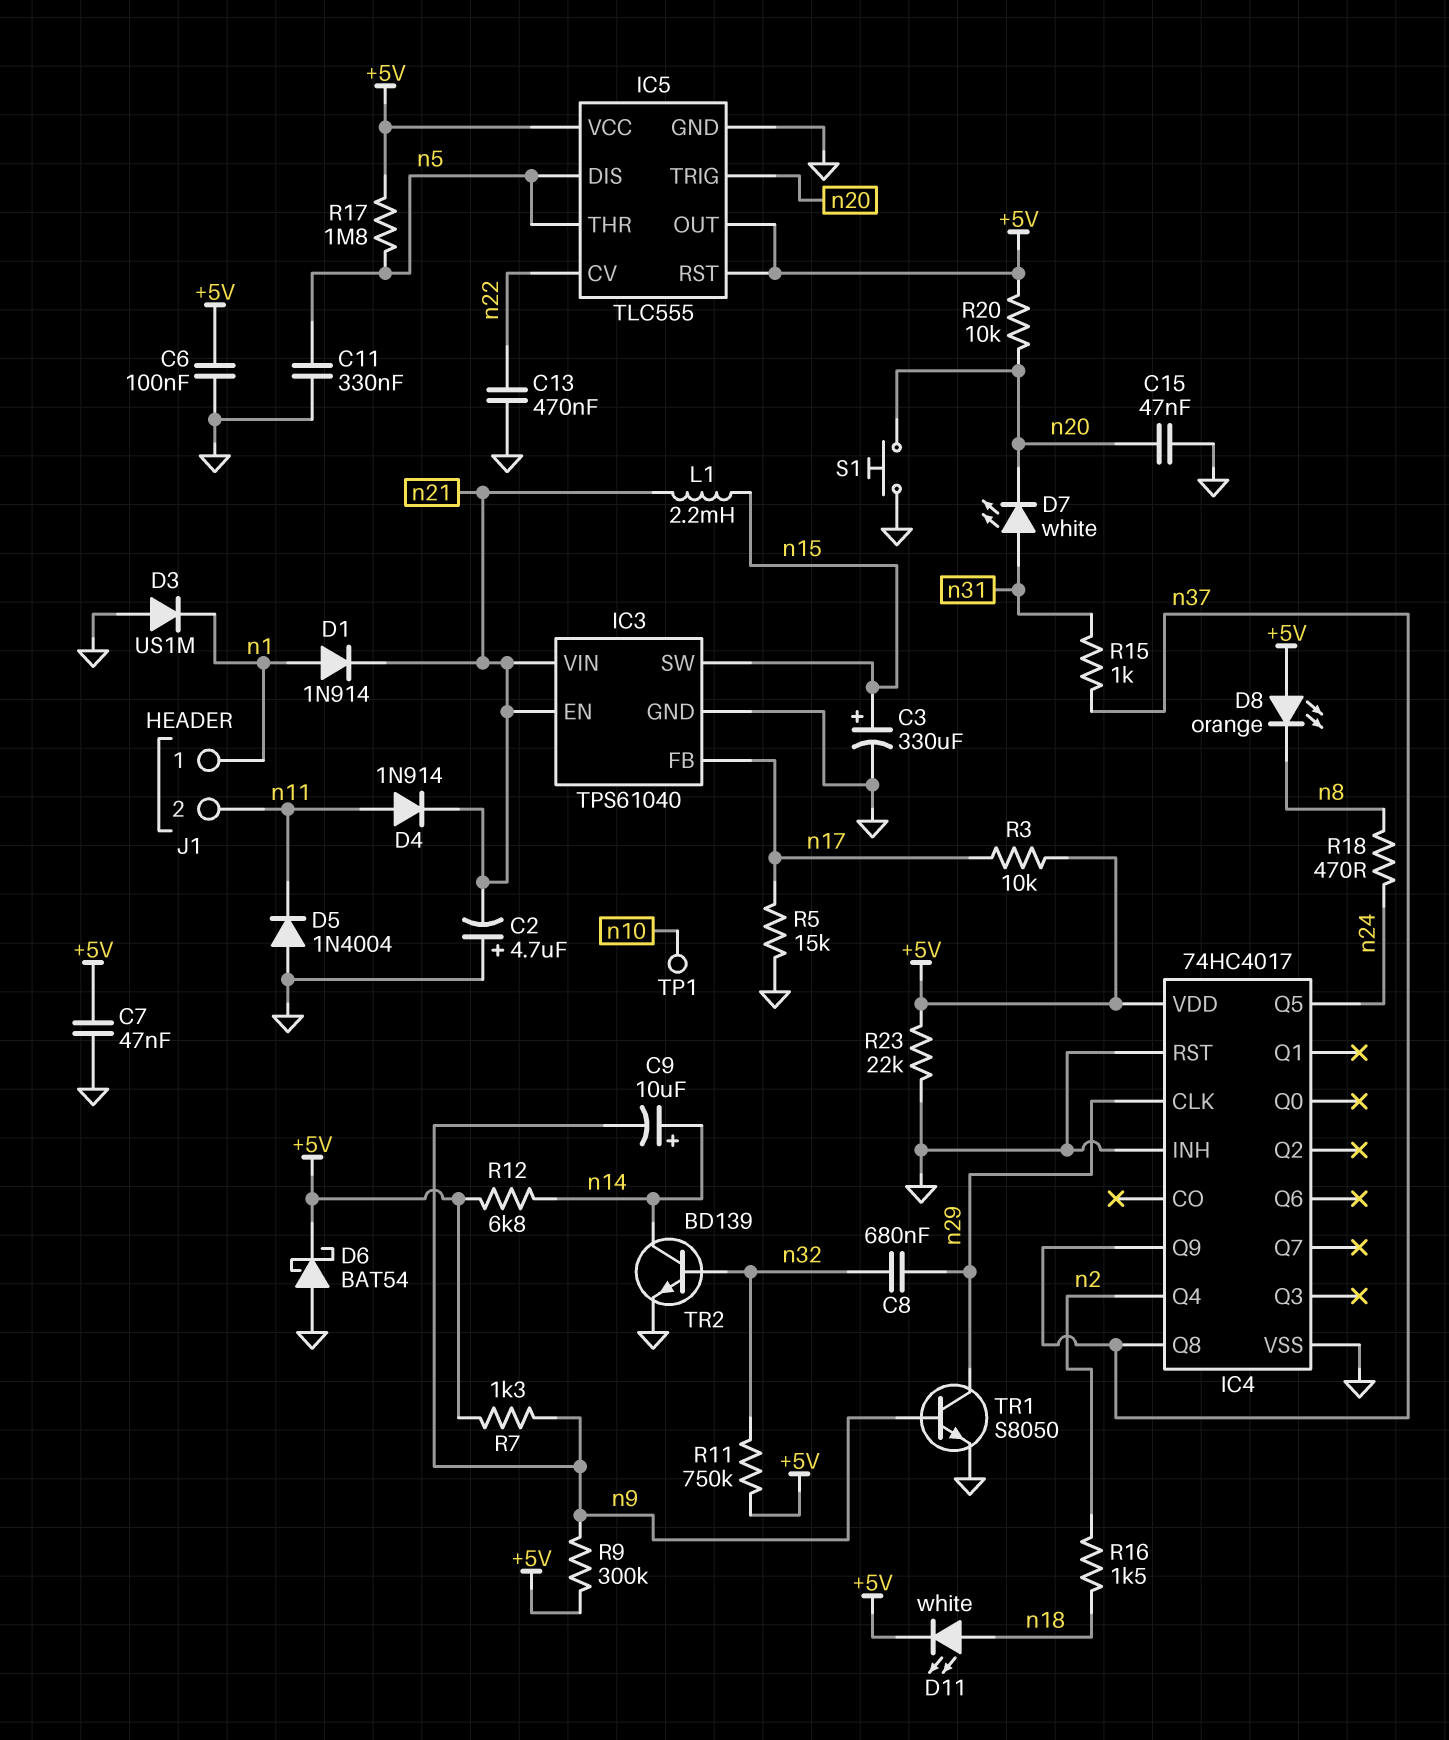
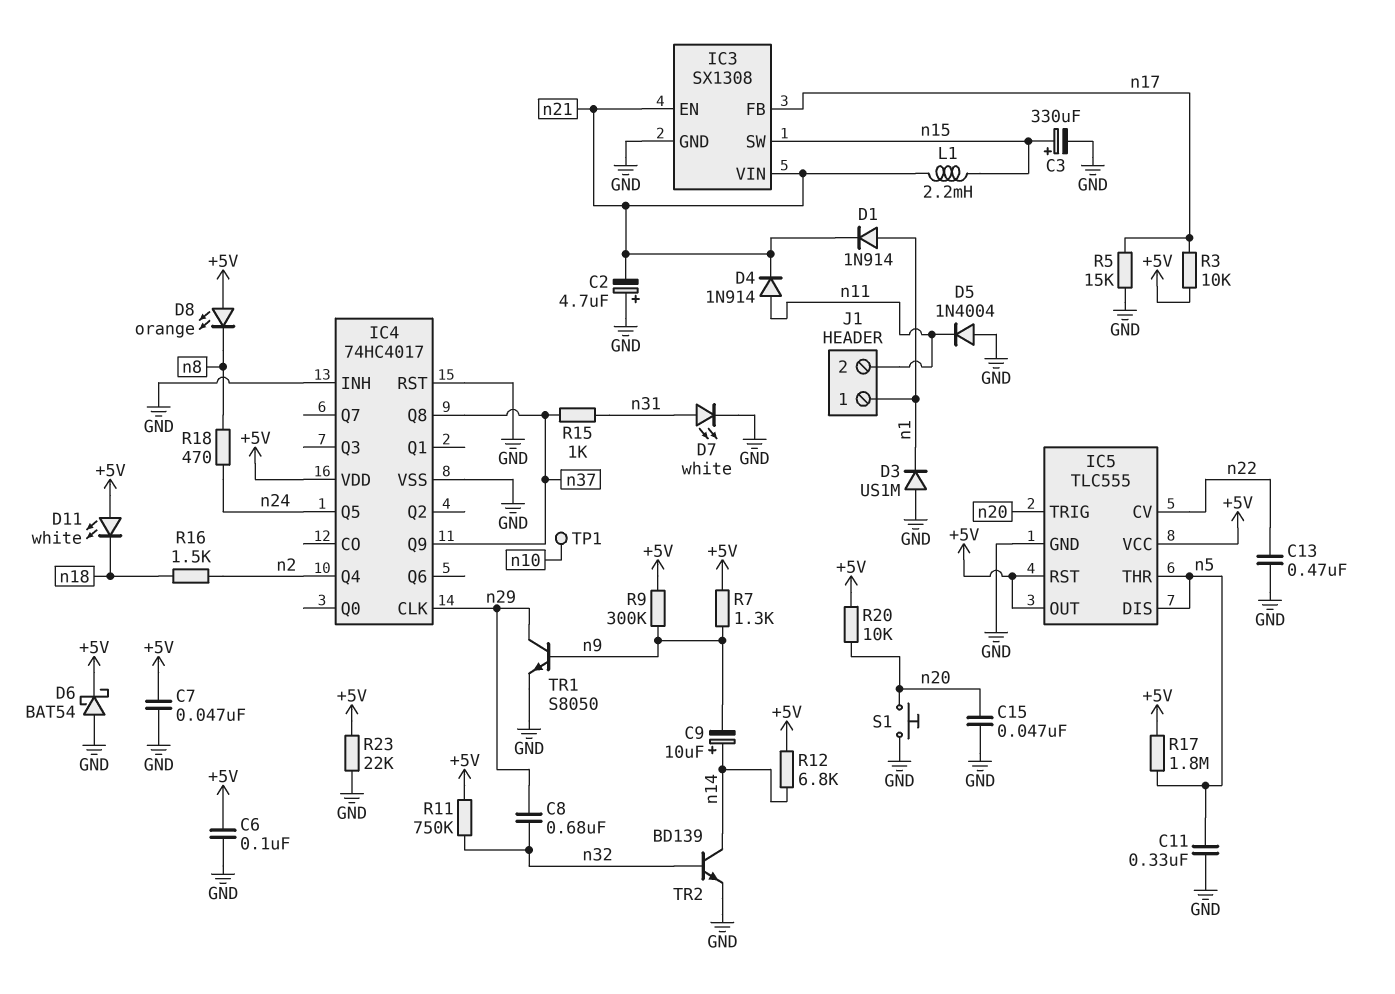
D7: LED white (A n31, K n20) -> LED white (A n31, K GND)
D11: LED white (A n18, K +5V) -> LED white (A +5V, K n18)
IC3: TPS61040 -> SX1308

